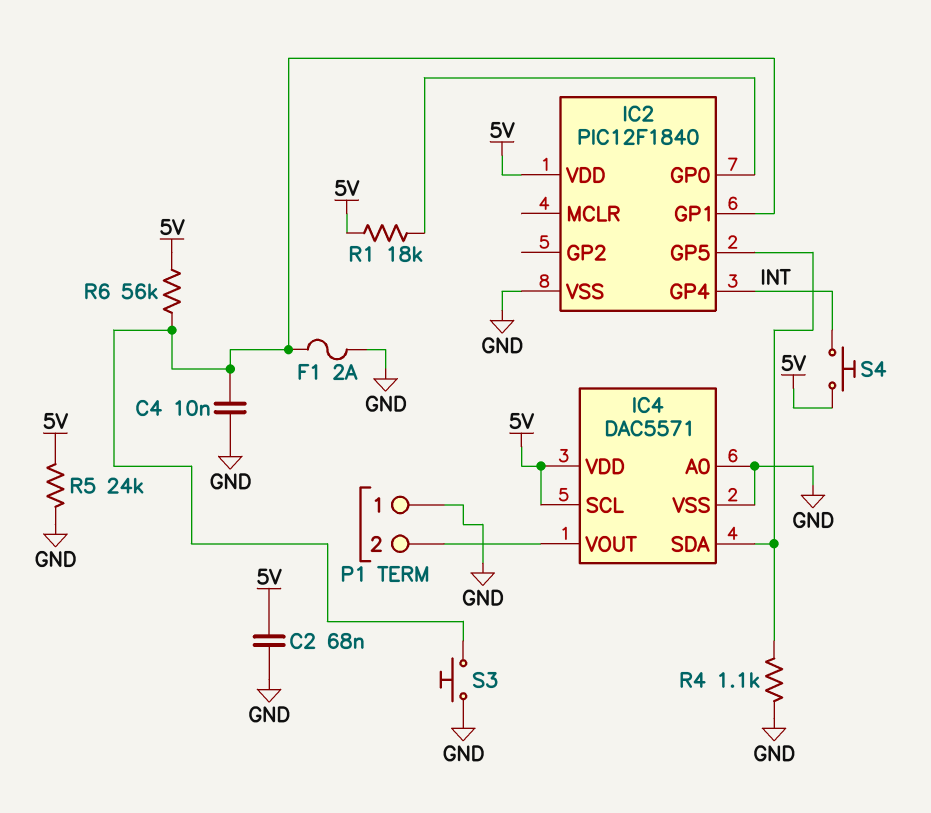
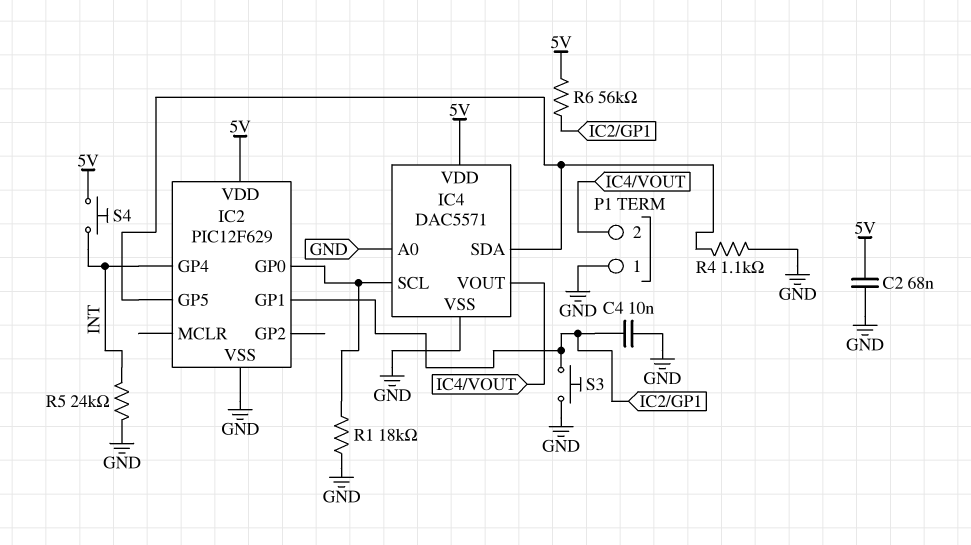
F1: 2A (GND, IC2/GP1) -> none
IC2: PIC12F1840 -> PIC12F629
IC4 pin SCL: 5V -> IC2/GP0
R1: 18k (5V, IC2/GP0) -> 18k (GND, IC2/GP0)
R5: 24k (5V, GND) -> 24k (GND, INT)

